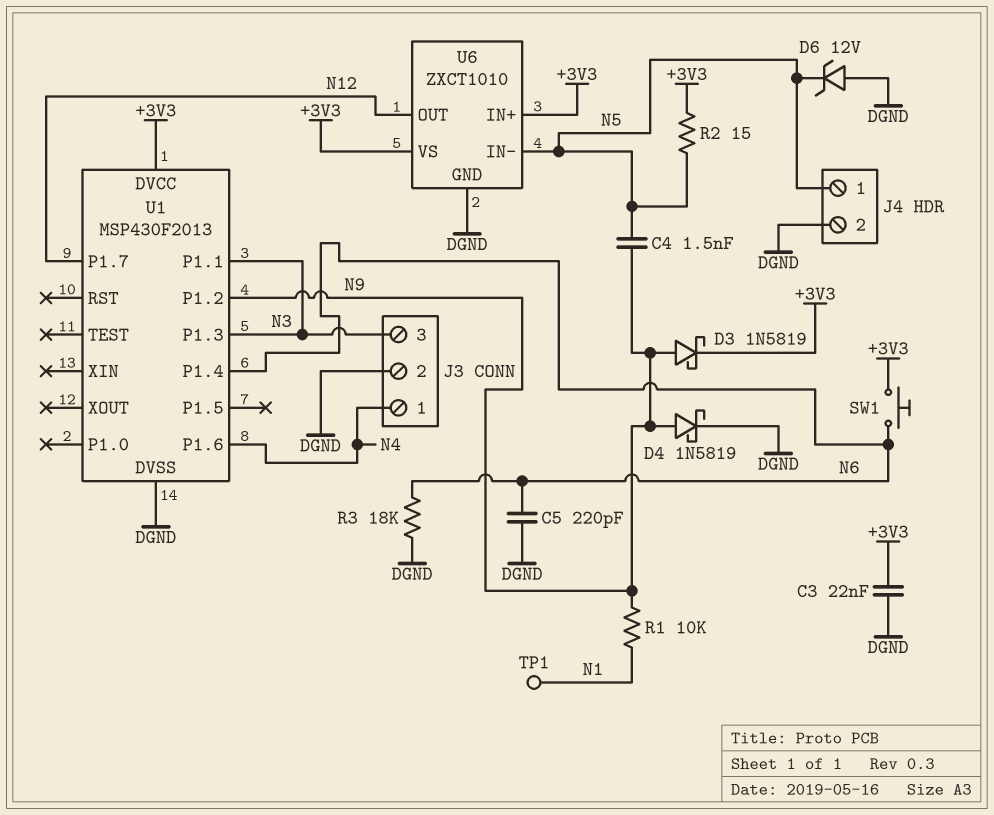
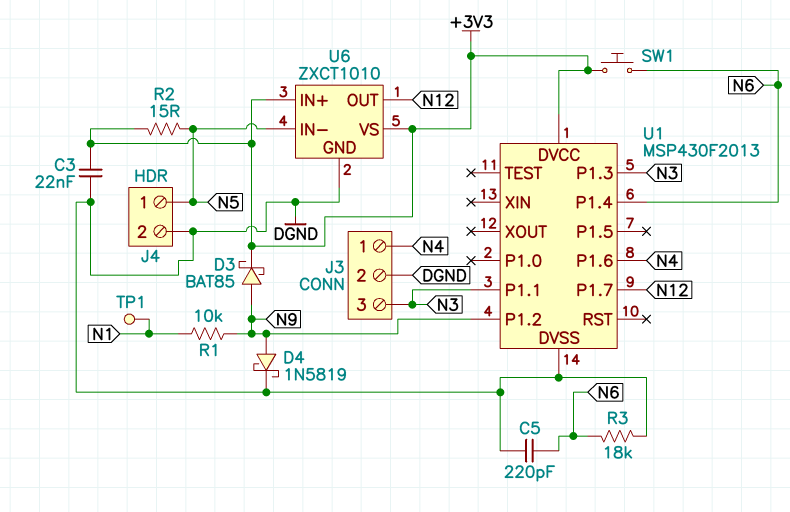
C4: 1.5nF (N5, N9) -> none
D3: schottky 1N5819 (A N9, K +3V3) -> schottky BAT85 (A N9, K +3V3)
D6: zener 12V (A DGND, K N5) -> none

